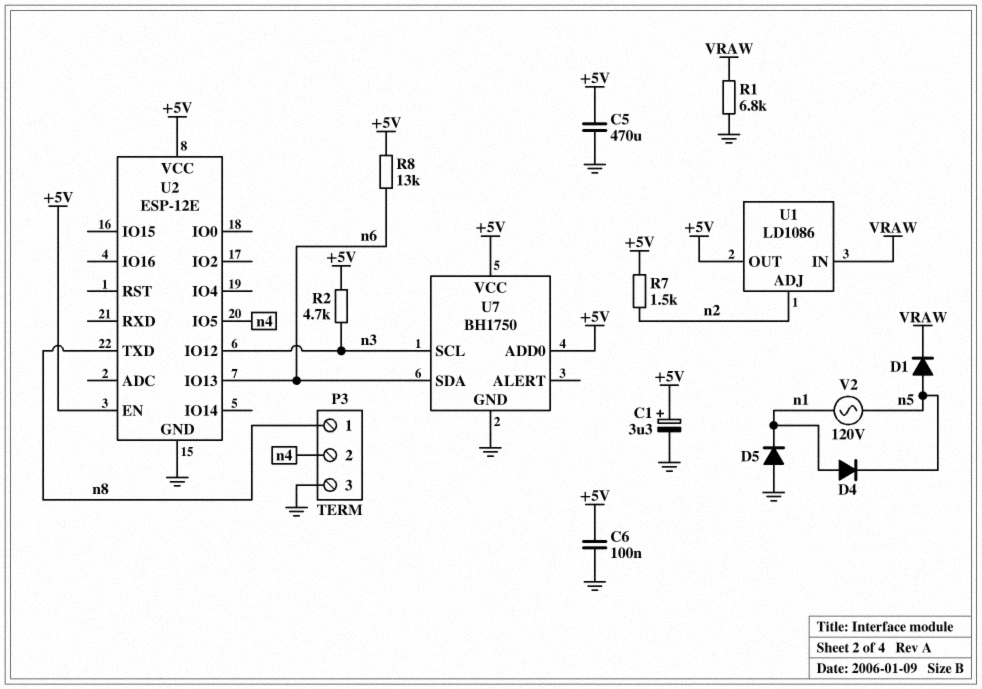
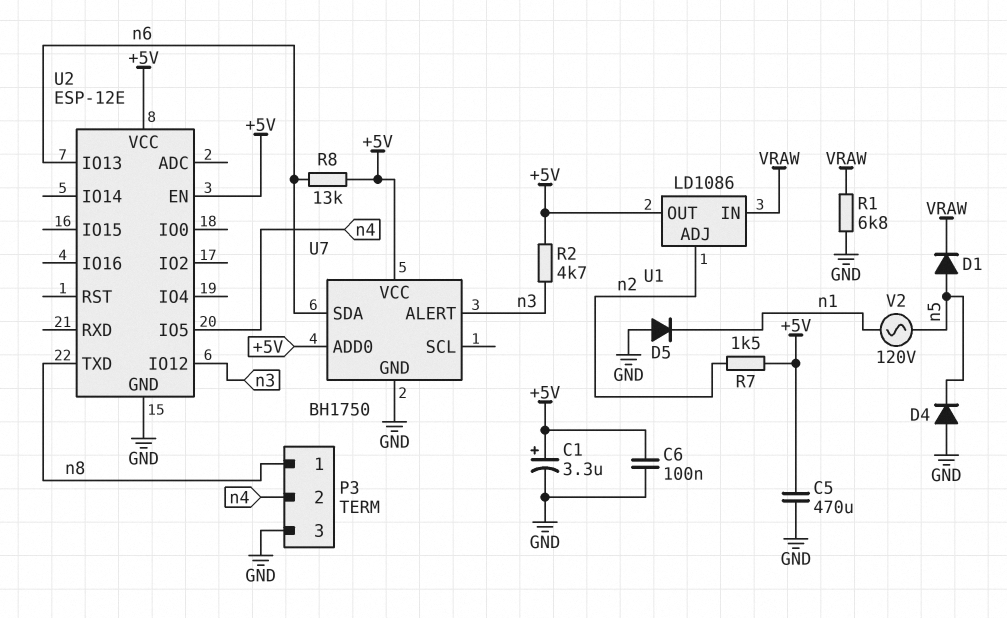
D4: diode (A n1, K n5) -> diode (A GND, K n5)
U7 pin ALERT: none -> n3
U7 pin SCL: n3 -> none

